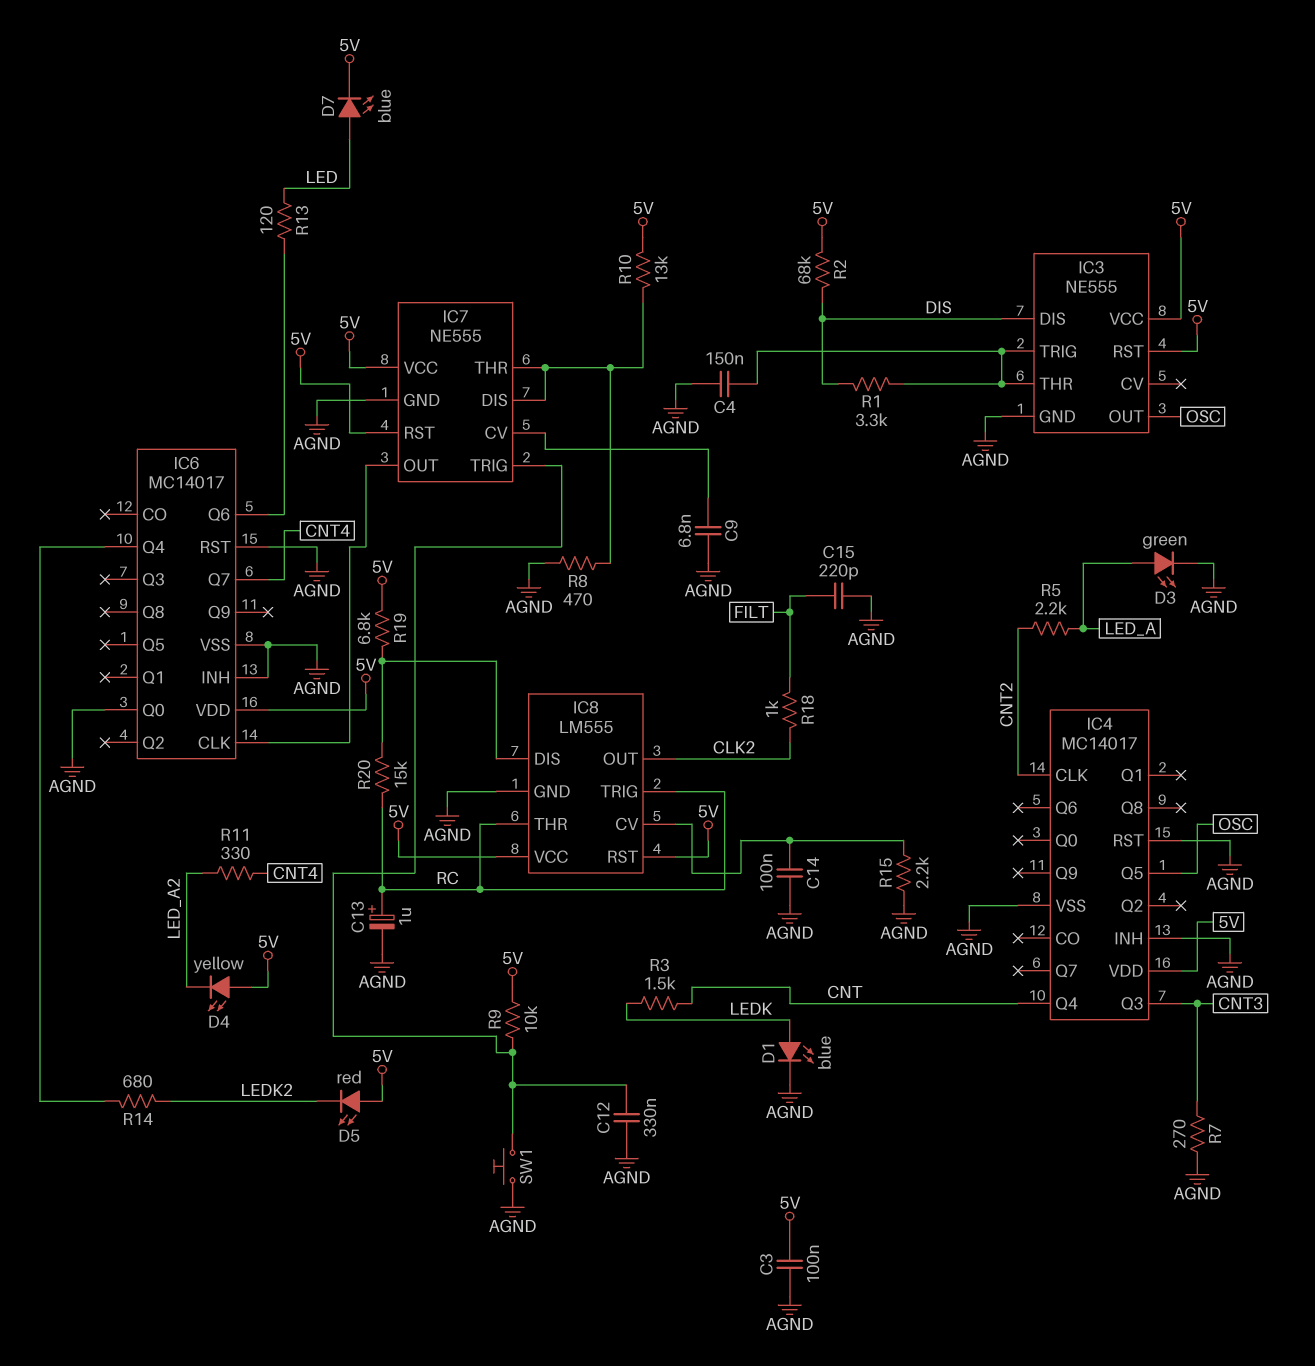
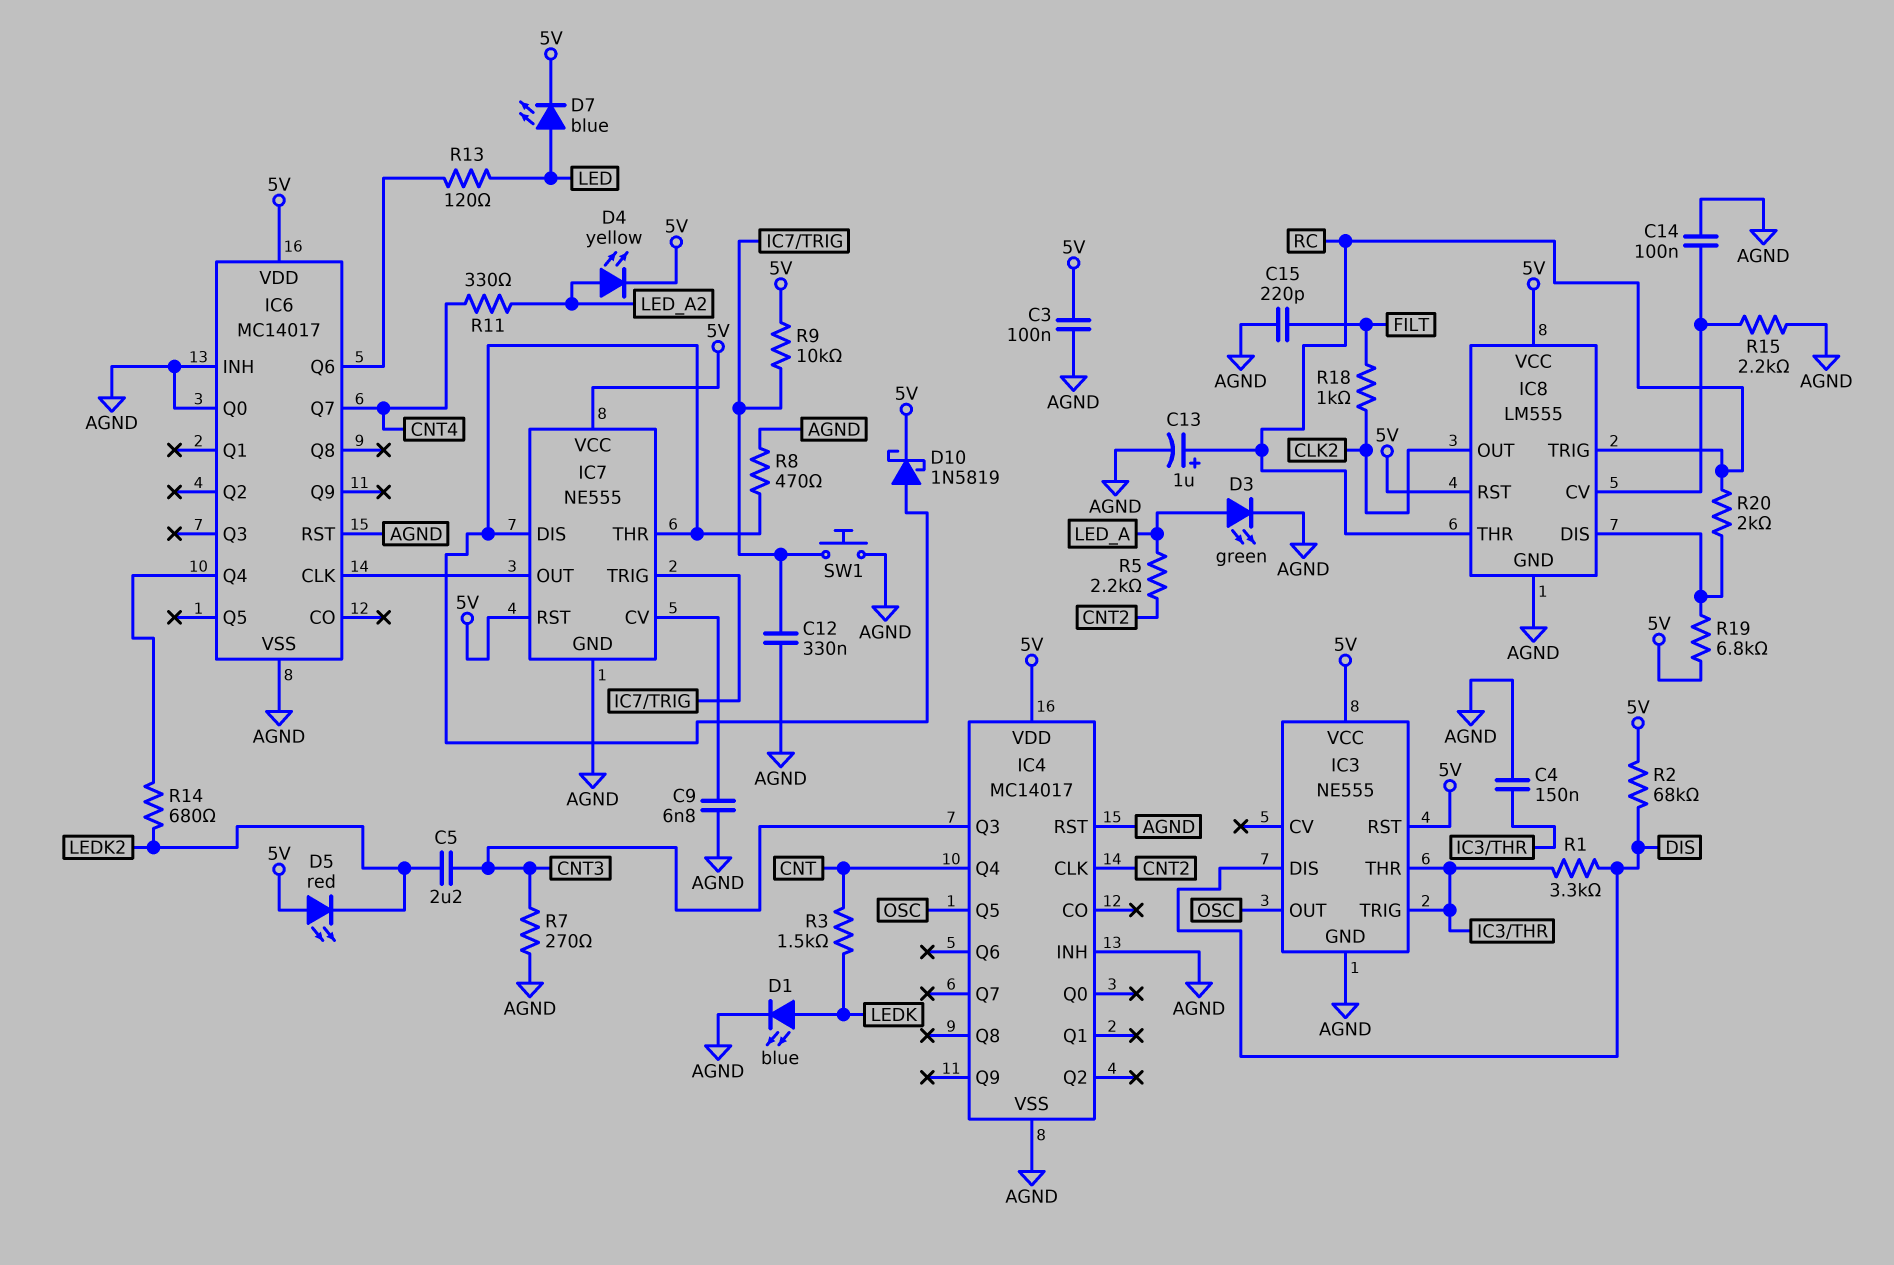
C5: none -> 2.2uF (CNT3, LEDK2)
D4: LED yellow (A 5V, K LED_A2) -> LED yellow (A LED_A2, K 5V)
D10: none -> schottky 1N5819 (A IC7/DIS, K 5V)
R10: 13k (5V, IC7/DIS) -> none
R20: 15k (IC8/DIS, RC) -> 2k (IC8/DIS, RC)

